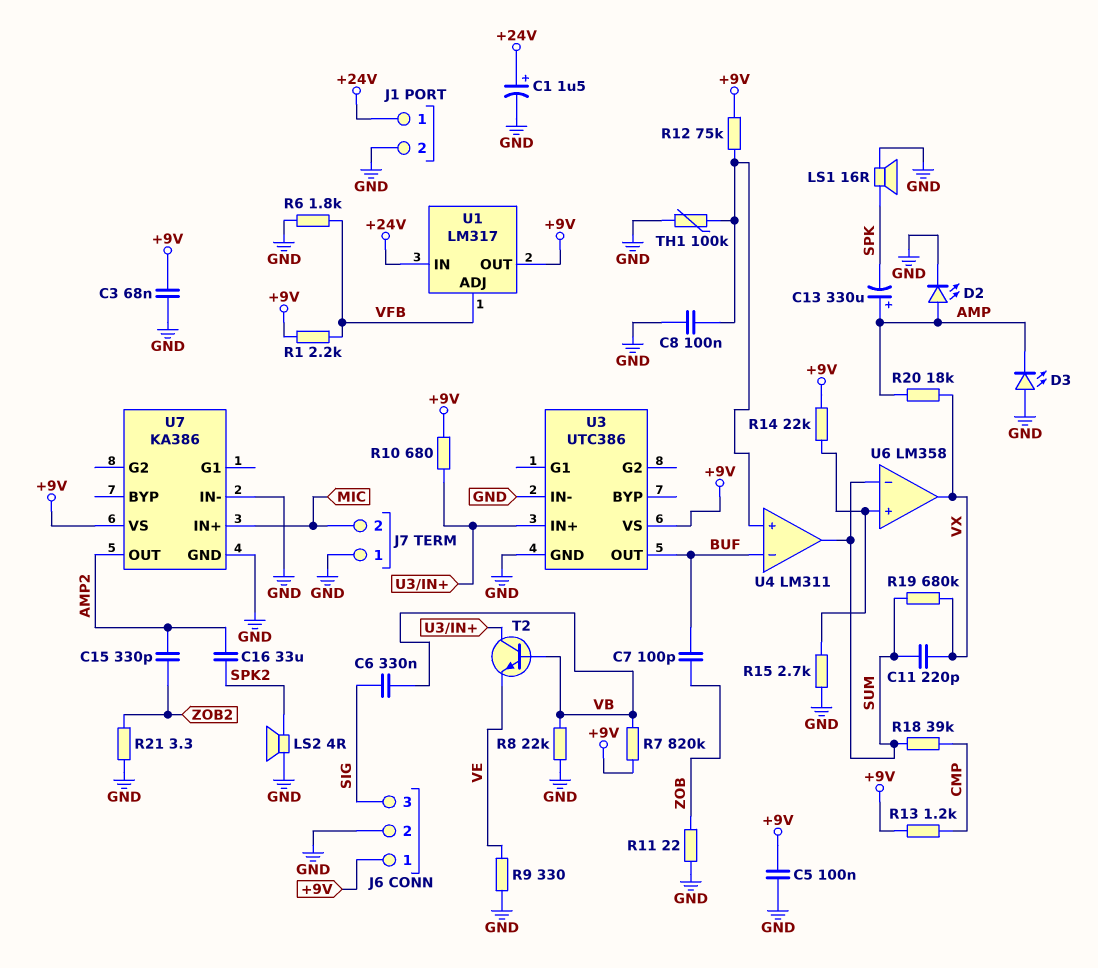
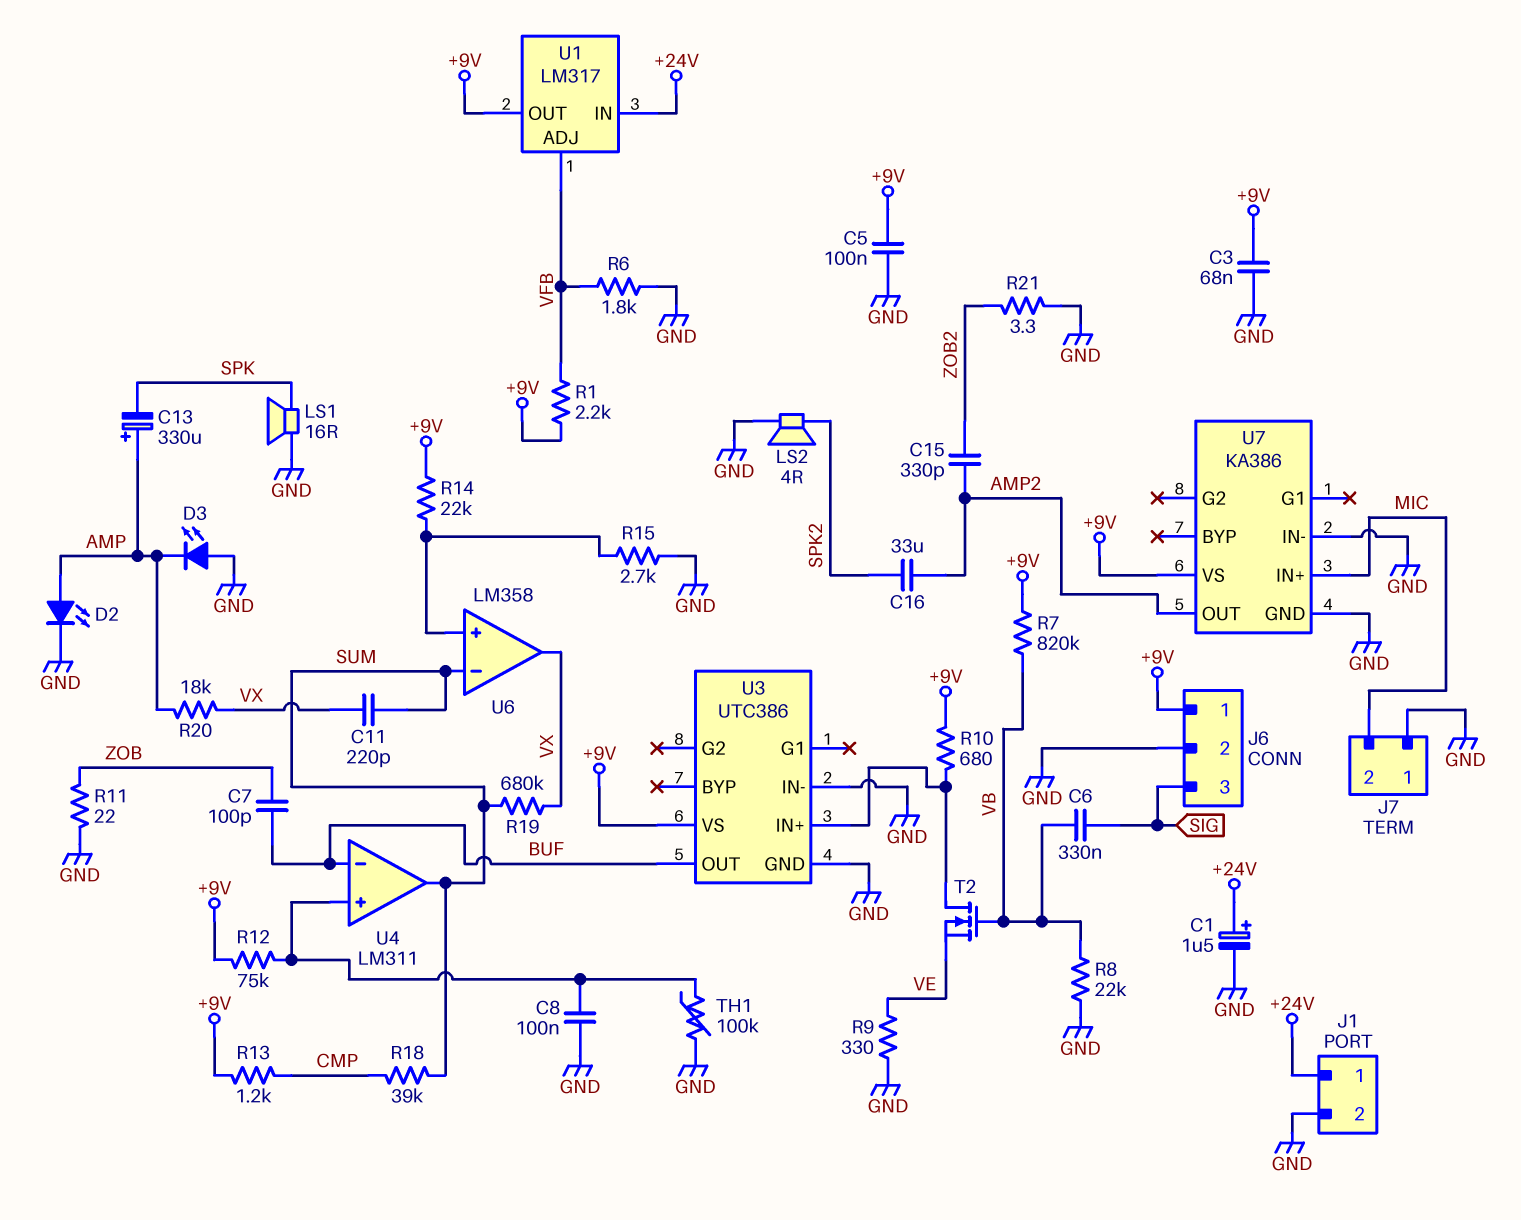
T2: NPN (B VB, C U3/IN+, E VE) -> NMOS (G VB, D U3/IN+, S VE)

